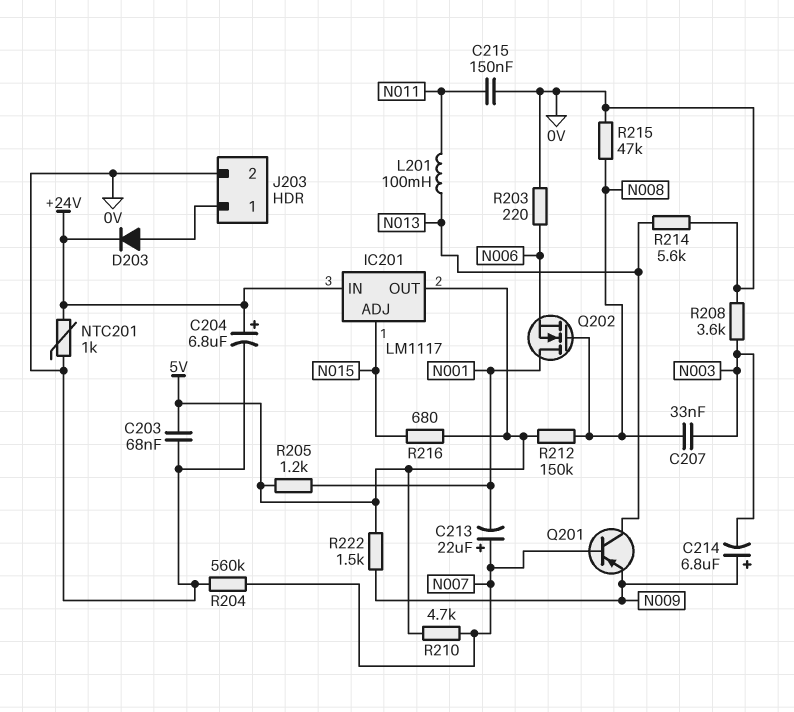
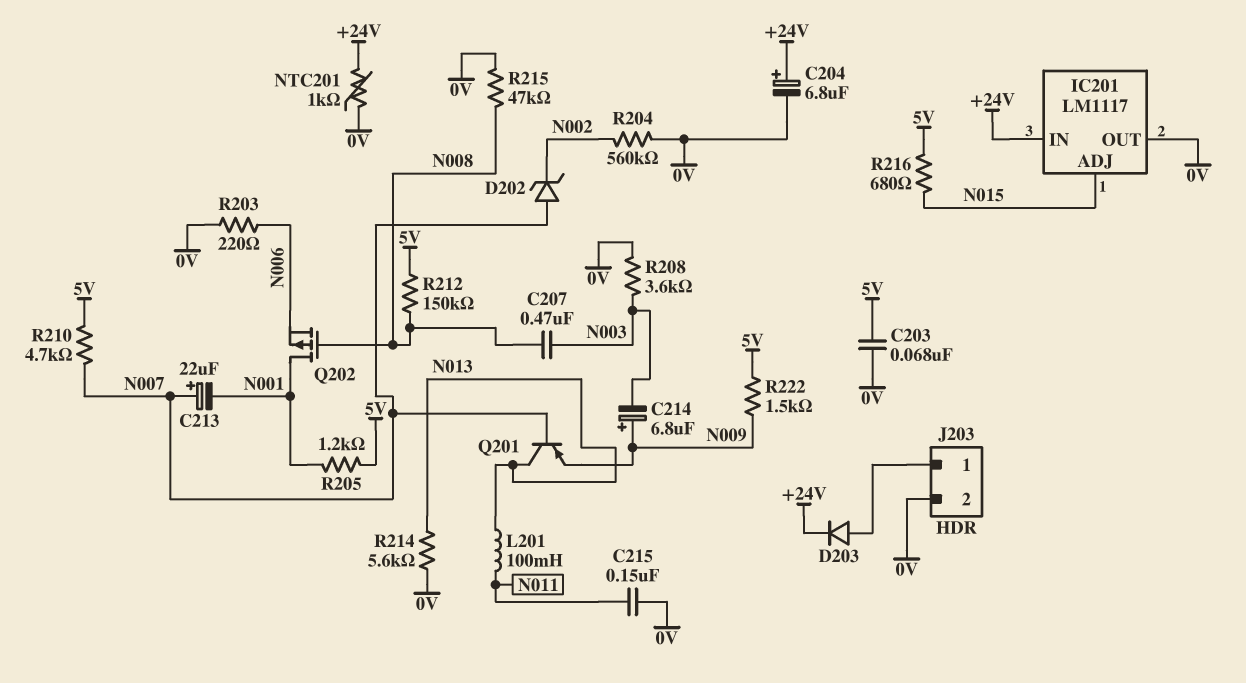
C207: 33nF (N003, N008) -> 470nF (N003, N008)
D202: none -> zener (A N007, K N002)
IC201 pin OUT: 5V -> 0V
Q202: NMOS (G N008, D N001, S N006) -> PMOS (G N008, D N001, S N006)
R204: 560k (0V, N007) -> 560k (0V, N002)

